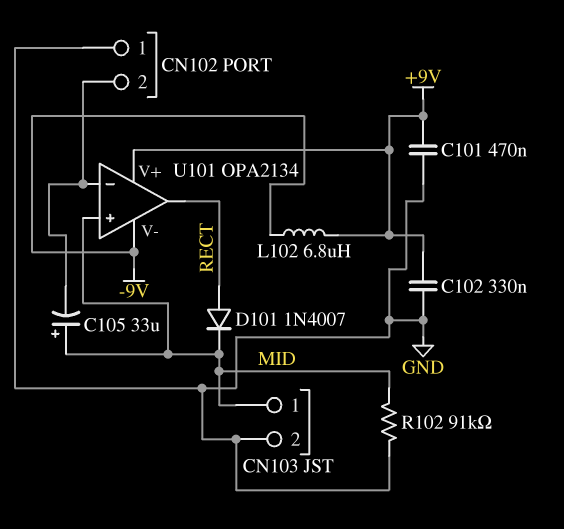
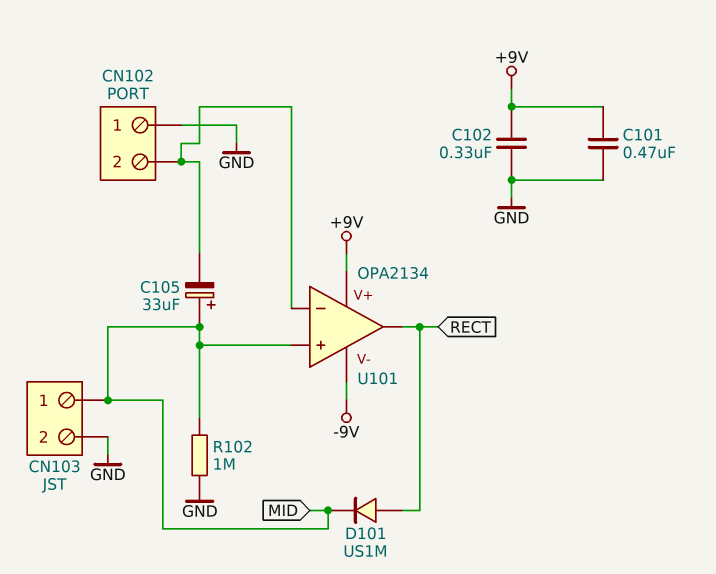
D101: diode 1N4007 (A RECT, K MID) -> diode US1M (A RECT, K MID)
L102: 6.8uH (+9V, -9V) -> none
R102: 91k (GND, MID) -> 1M (GND, MID)

